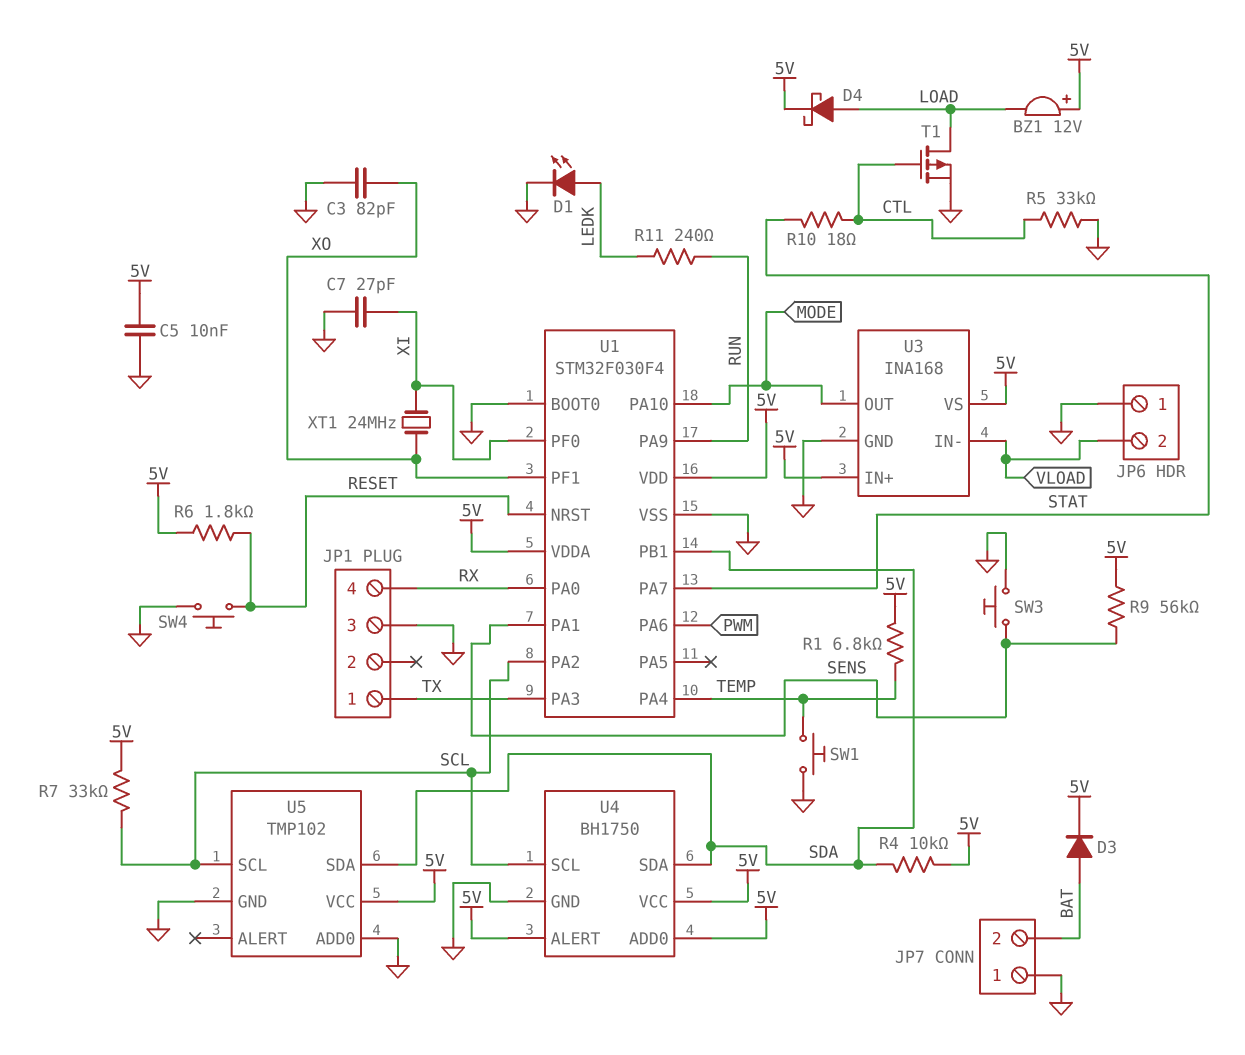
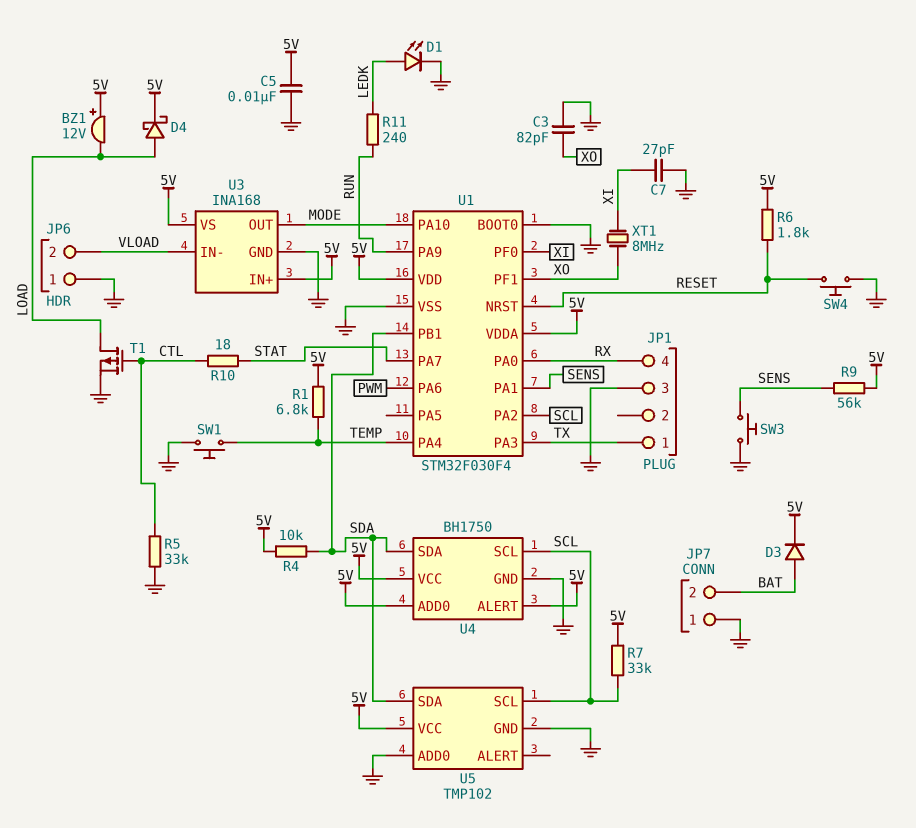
XT1: 24MHz (XI, XO) -> 8MHz (XI, XO)

